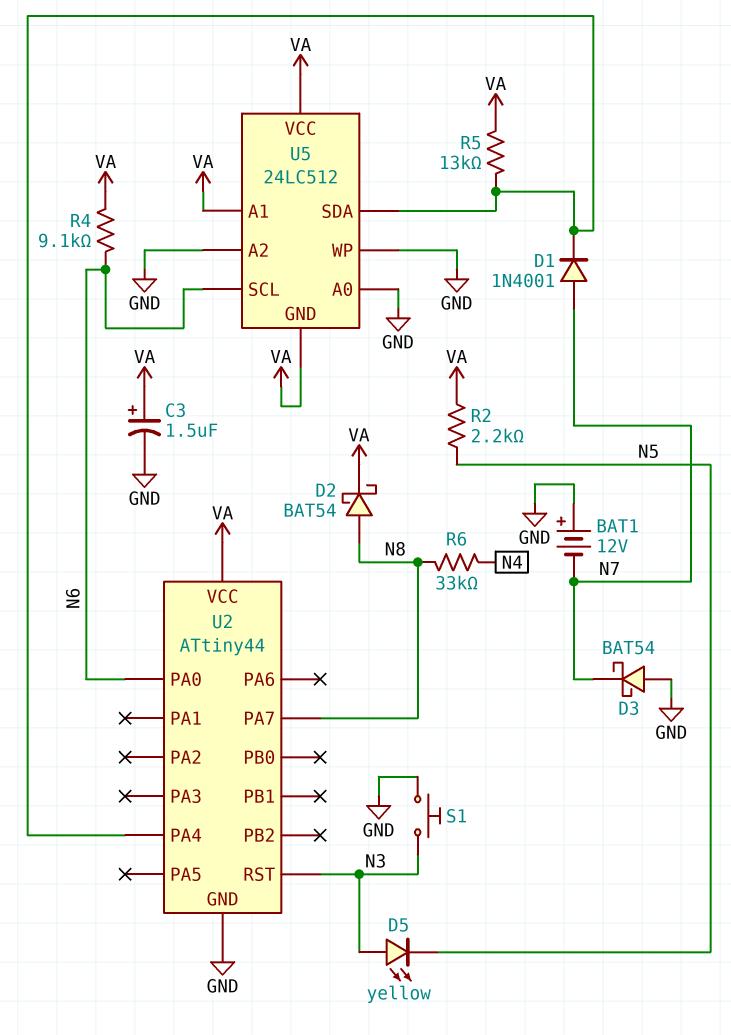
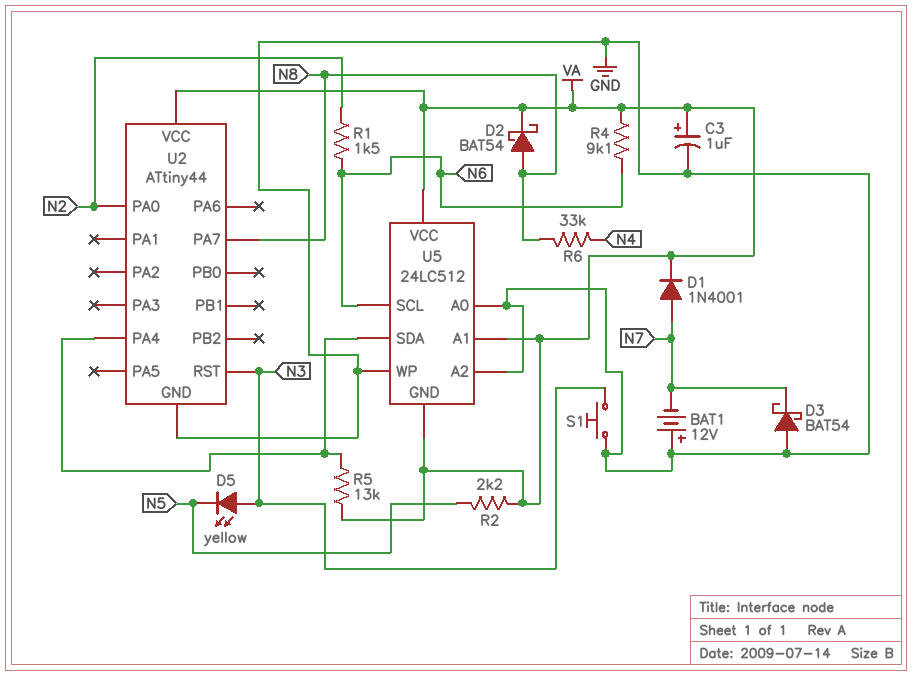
C3: 1.5uF (plus VA, minus GND) -> 1uF (plus VA, minus GND)
D1: diode 1N4001 (A N7, K U2/PA4) -> diode 1N4001 (A N7, K VA)
R1: none -> 1.5k (N2, N6)
U2 pin PA0: N6 -> N2

